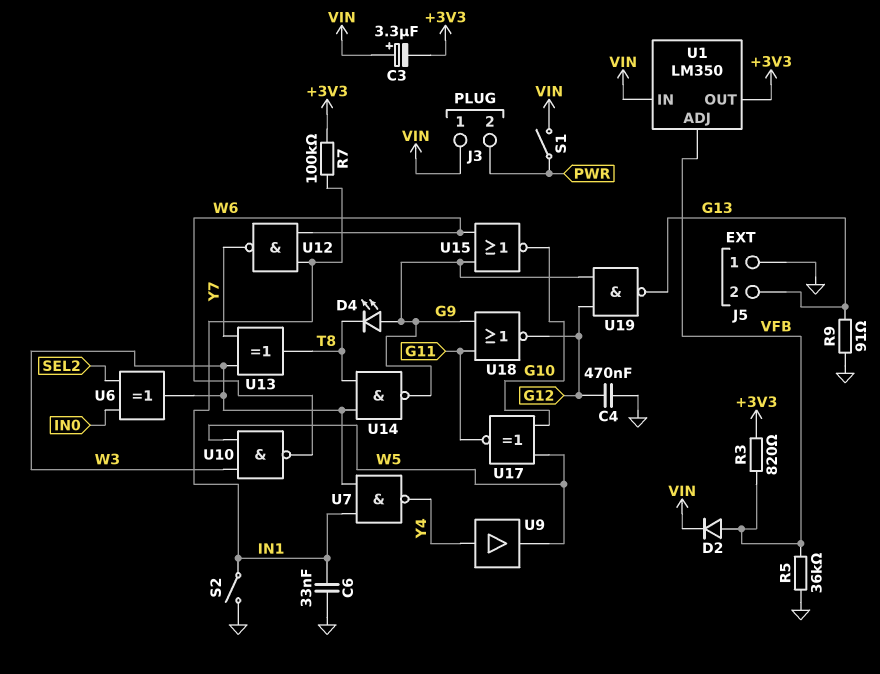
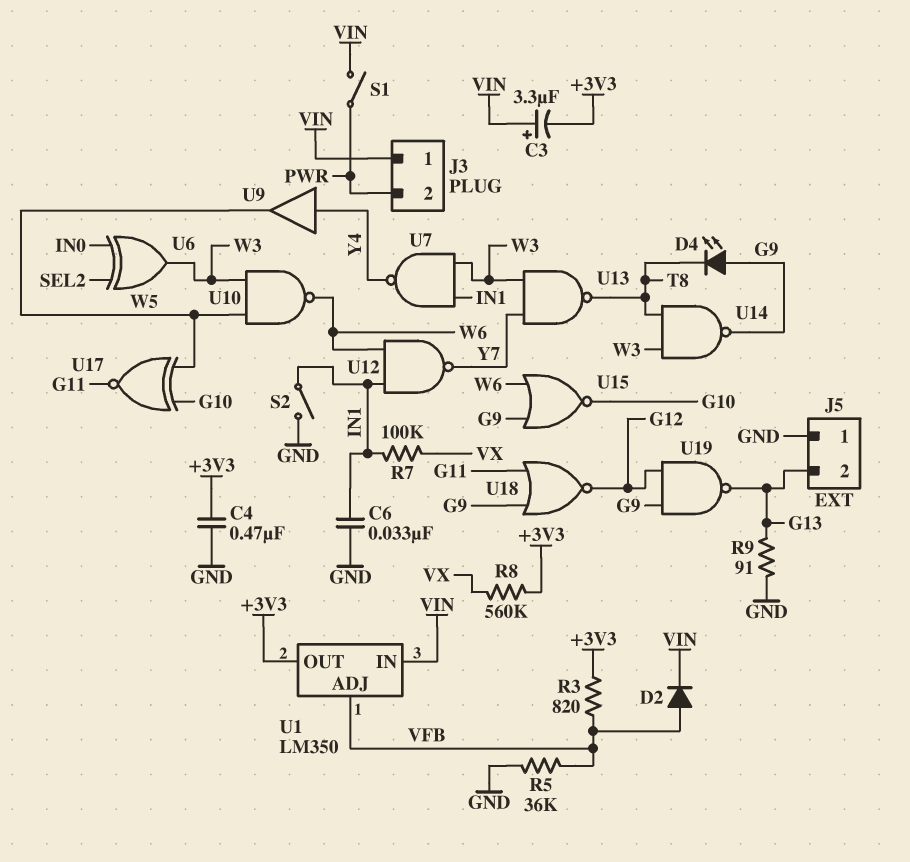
C4: 470nF (G12, GND) -> 470nF (+3V3, GND)
R7: 100k (+3V3, IN1) -> 100k (IN1, VX)
R8: none -> 560k (+3V3, VX)
U13: XOR (in W3, in Y7, out T8) -> NAND (in W3, in Y7, out T8)

